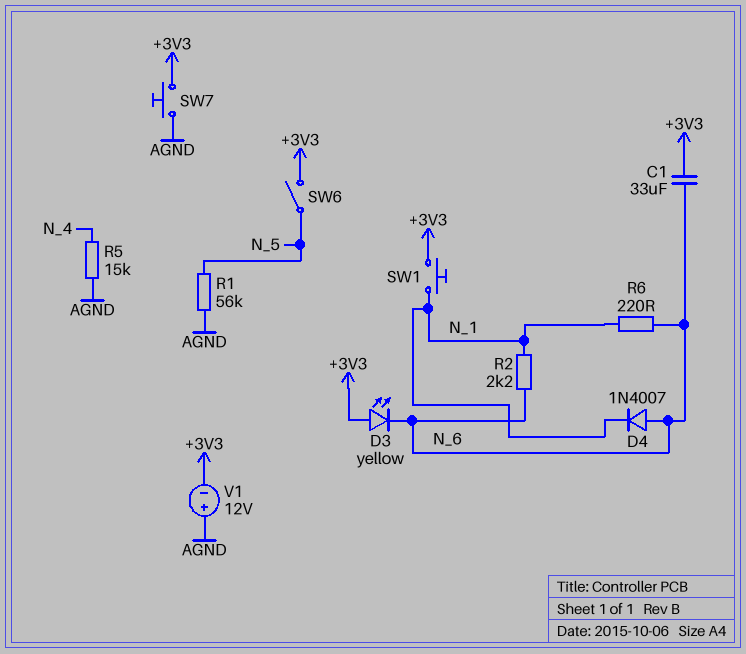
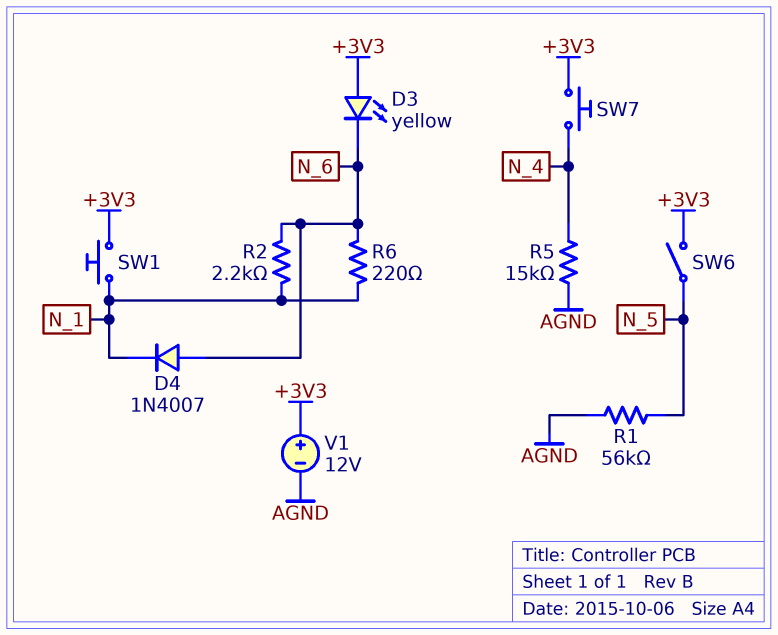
C1: 33uF (+3V3, N_6) -> none
SW7: button (+3V3, AGND) -> button (+3V3, N_4)
V1: 12V (plus AGND, minus +3V3) -> 12V (plus +3V3, minus AGND)

